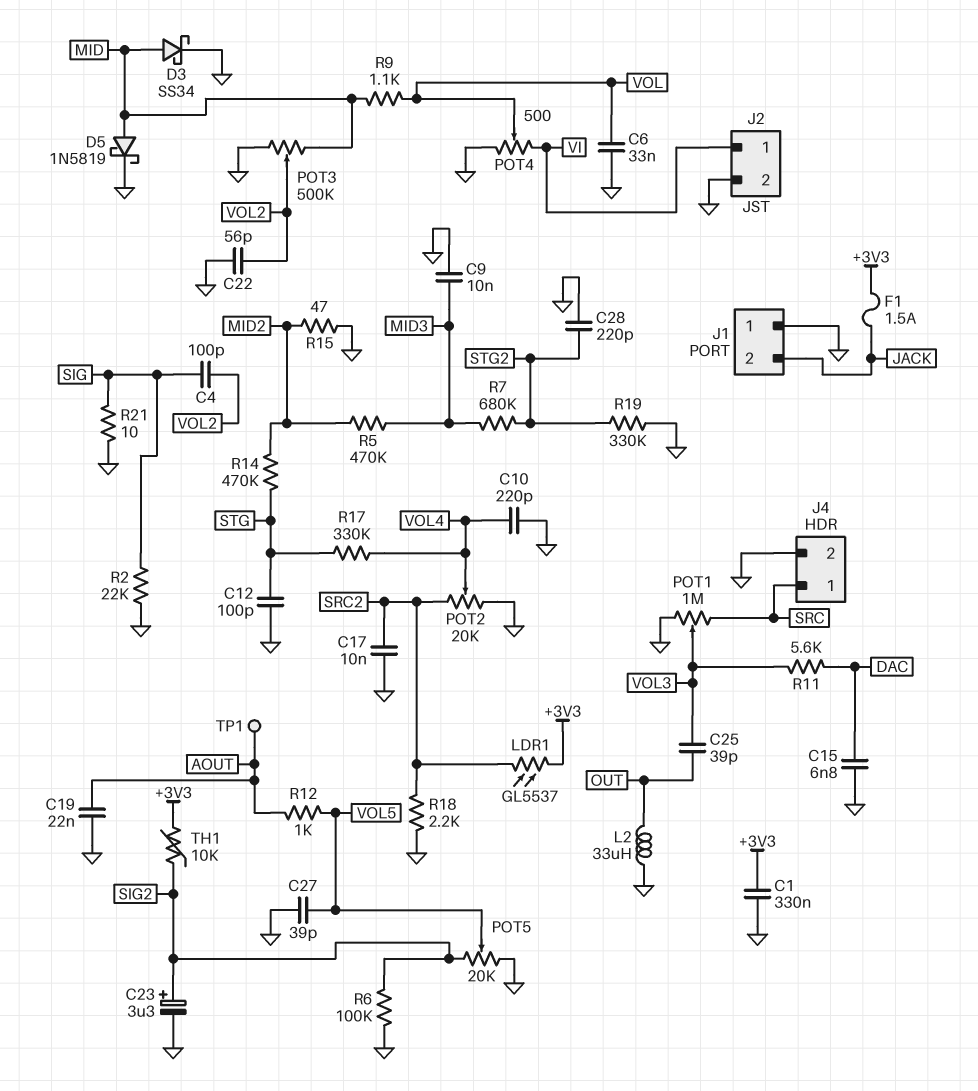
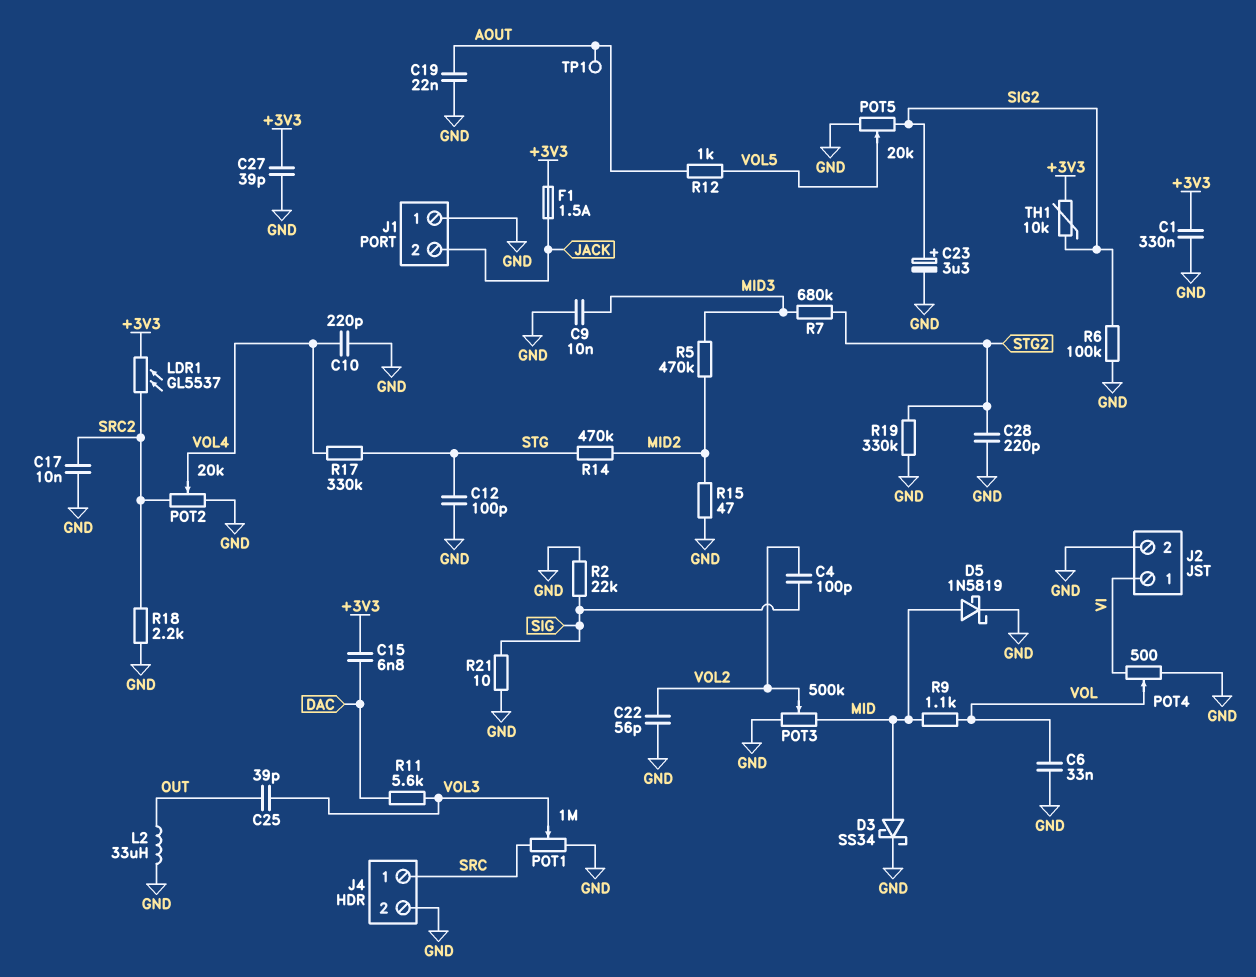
C15: 6.8nF (DAC, GND) -> 6.8nF (+3V3, DAC)
C27: 39pF (GND, VOL5) -> 39pF (+3V3, GND)

